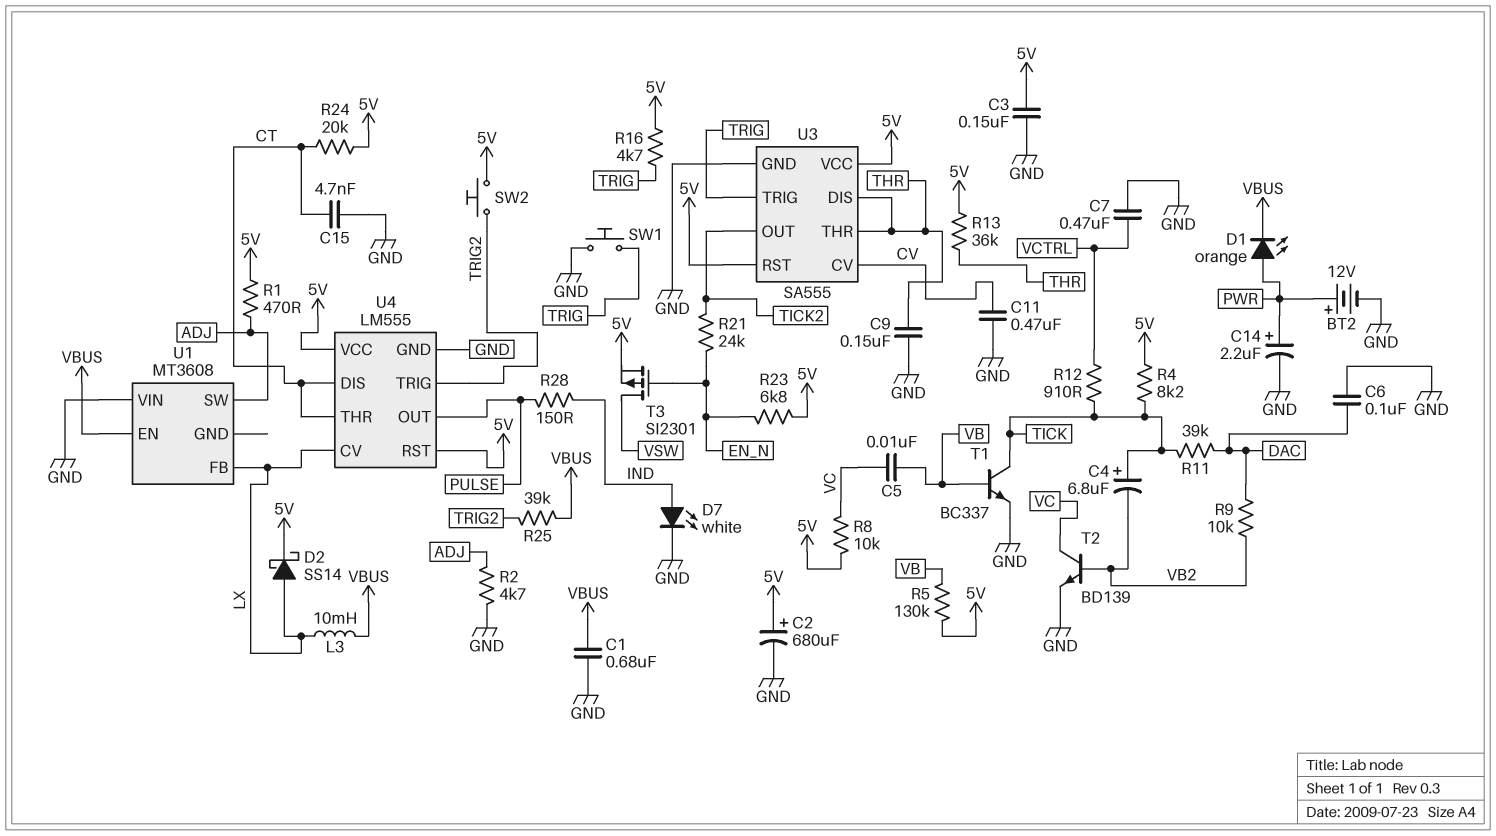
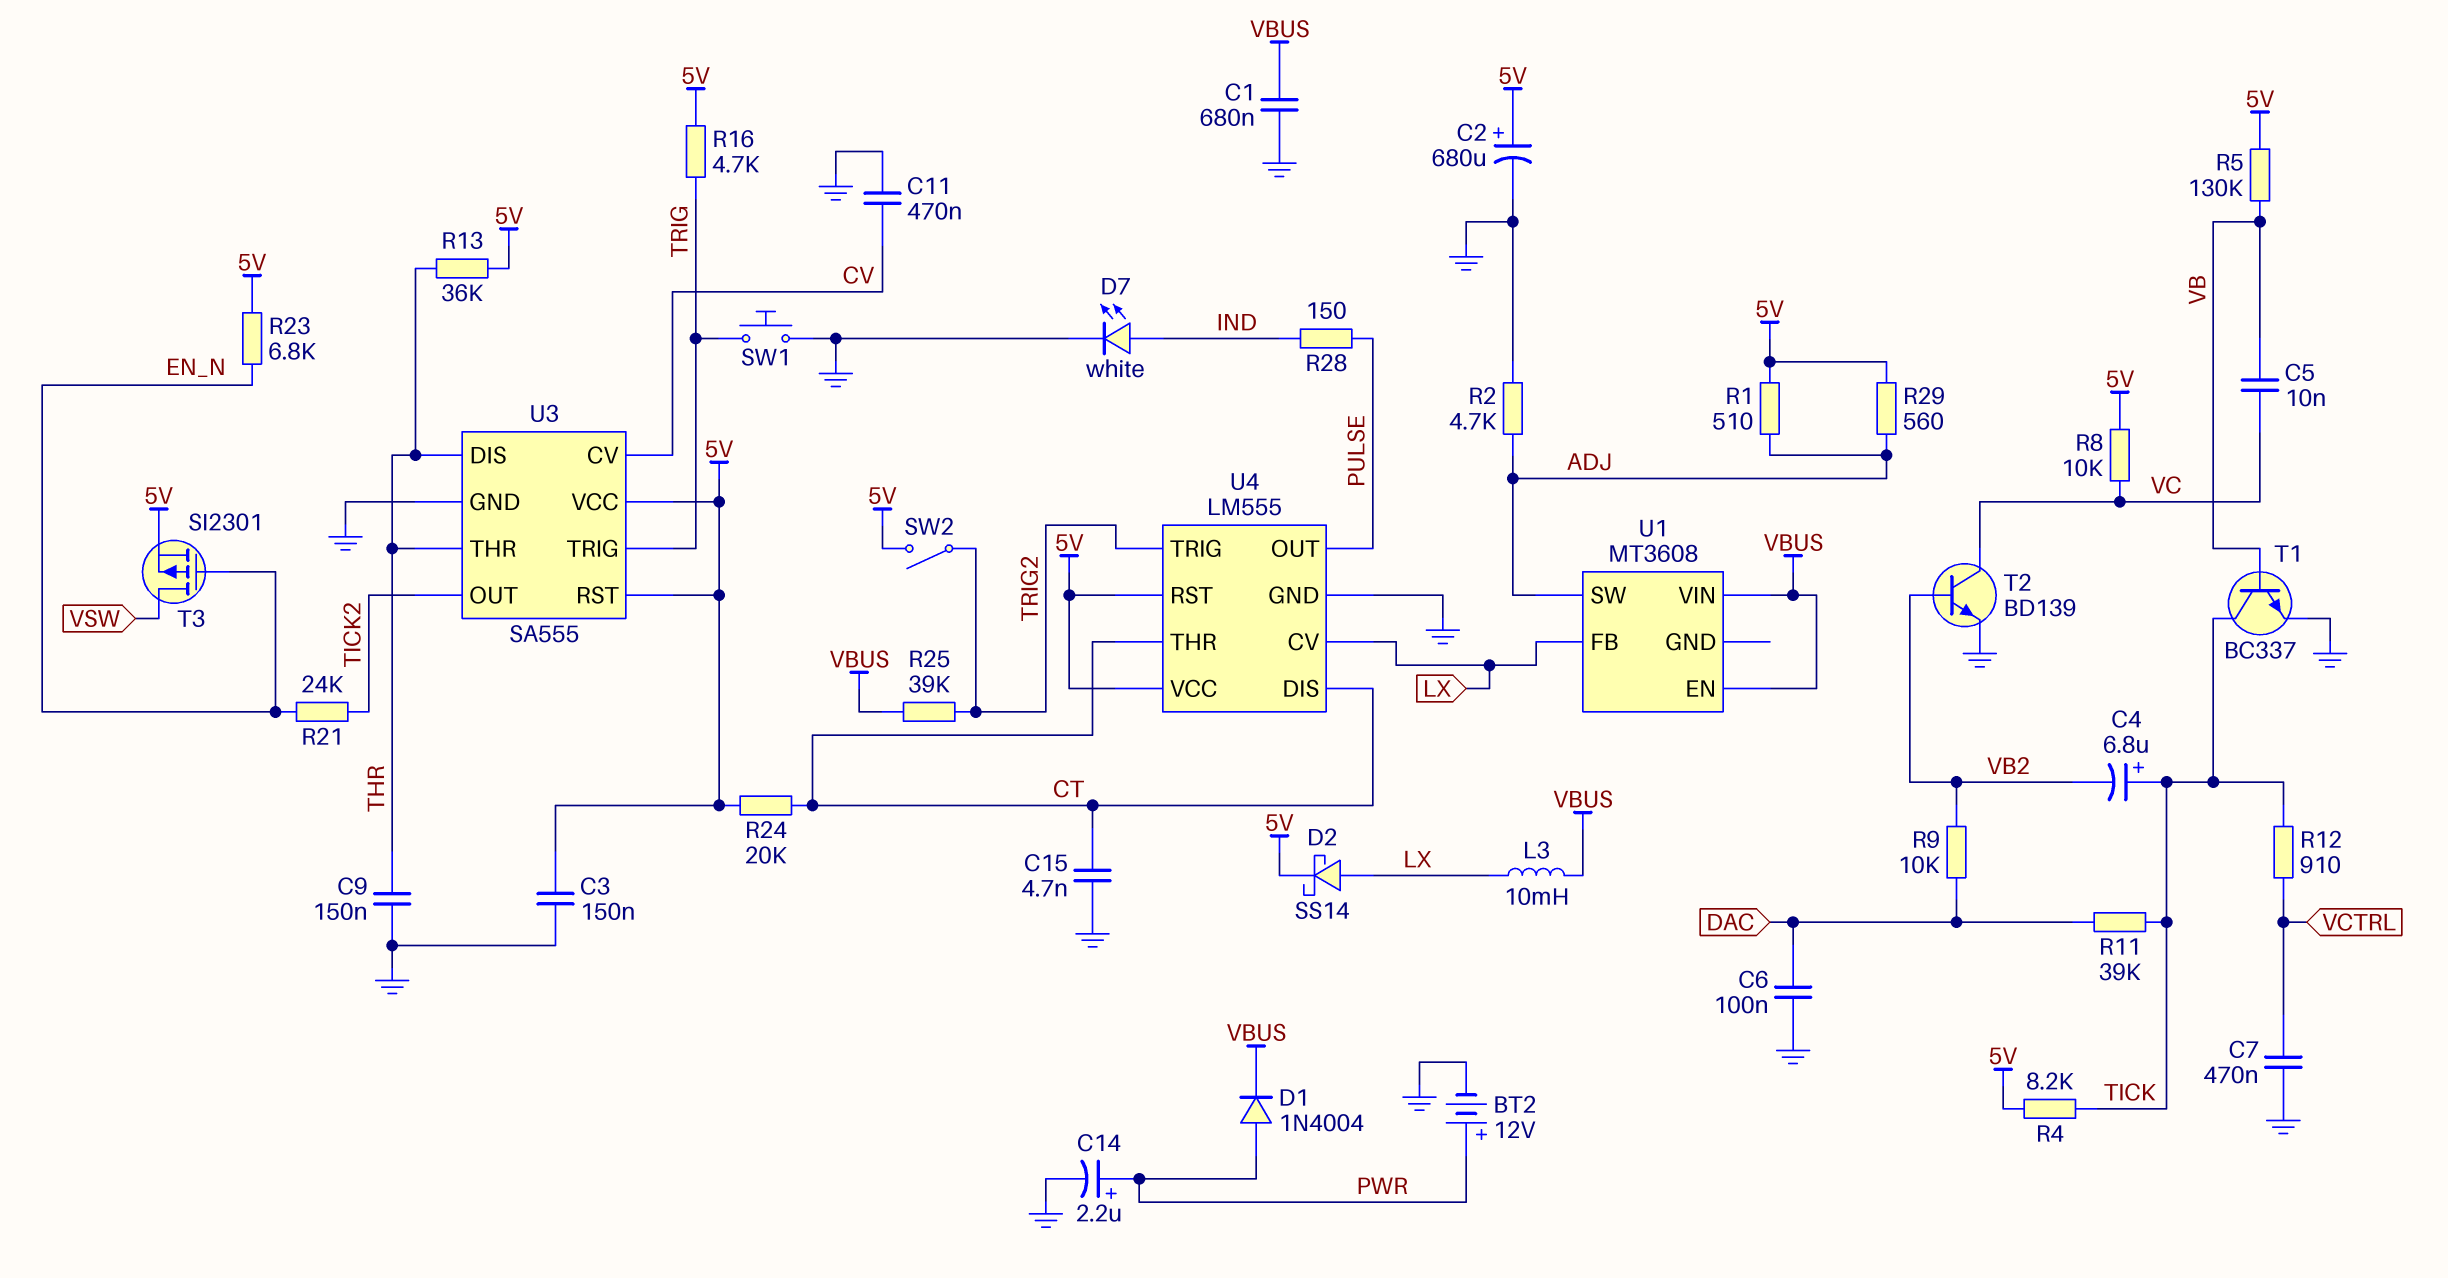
D1: LED orange (A PWR, K VBUS) -> diode 1N4004 (A PWR, K VBUS)
R1: 470 (5V, ADJ) -> 510 (5V, ADJ)
R29: none -> 560 (5V, ADJ)
SW2: button (5V, TRIG2) -> switch (5V, TRIG2)
U1 pin VIN: GND -> VBUS

